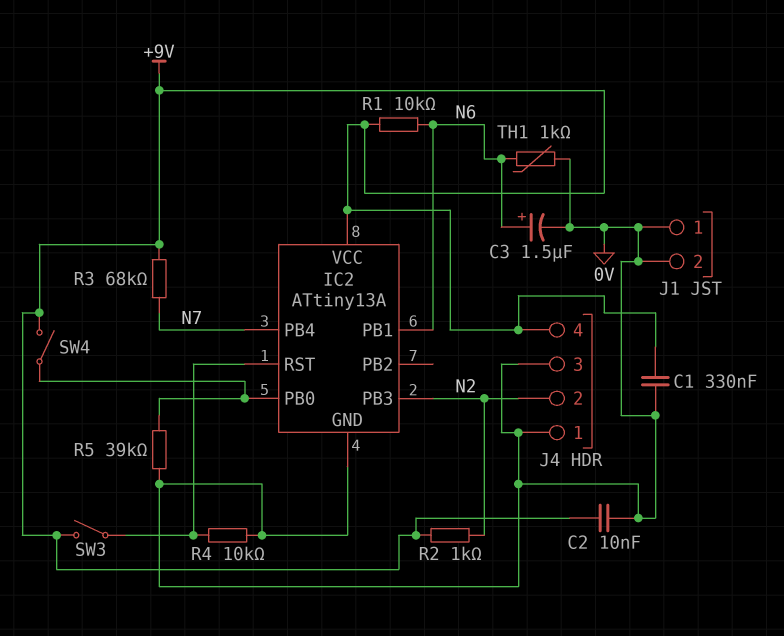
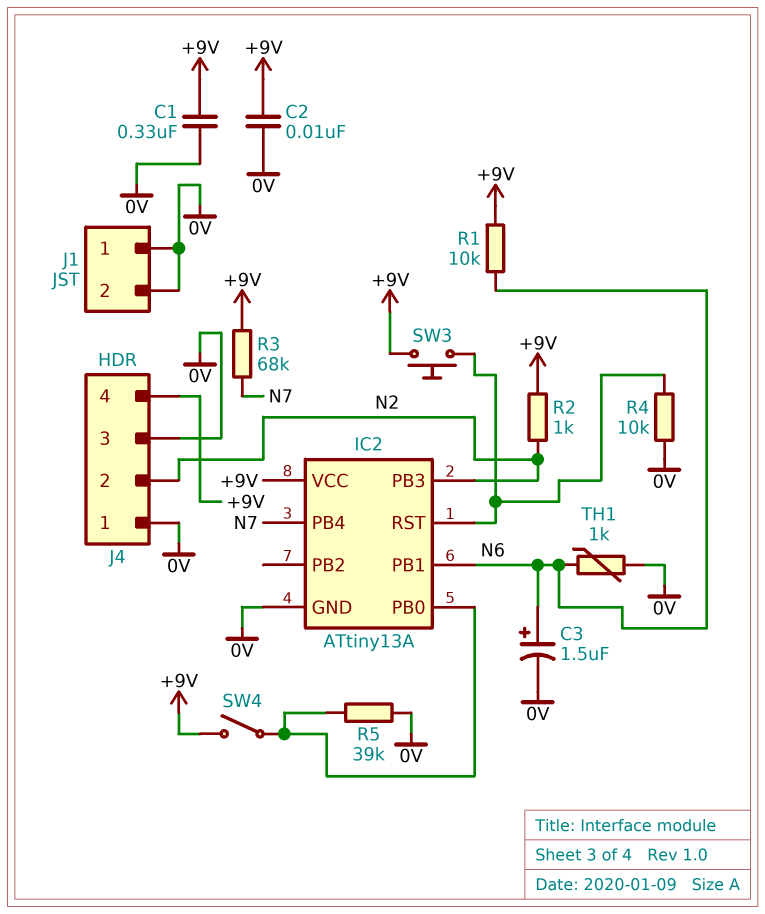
SW3: switch (+9V, IC2/RST) -> button (+9V, IC2/RST)

